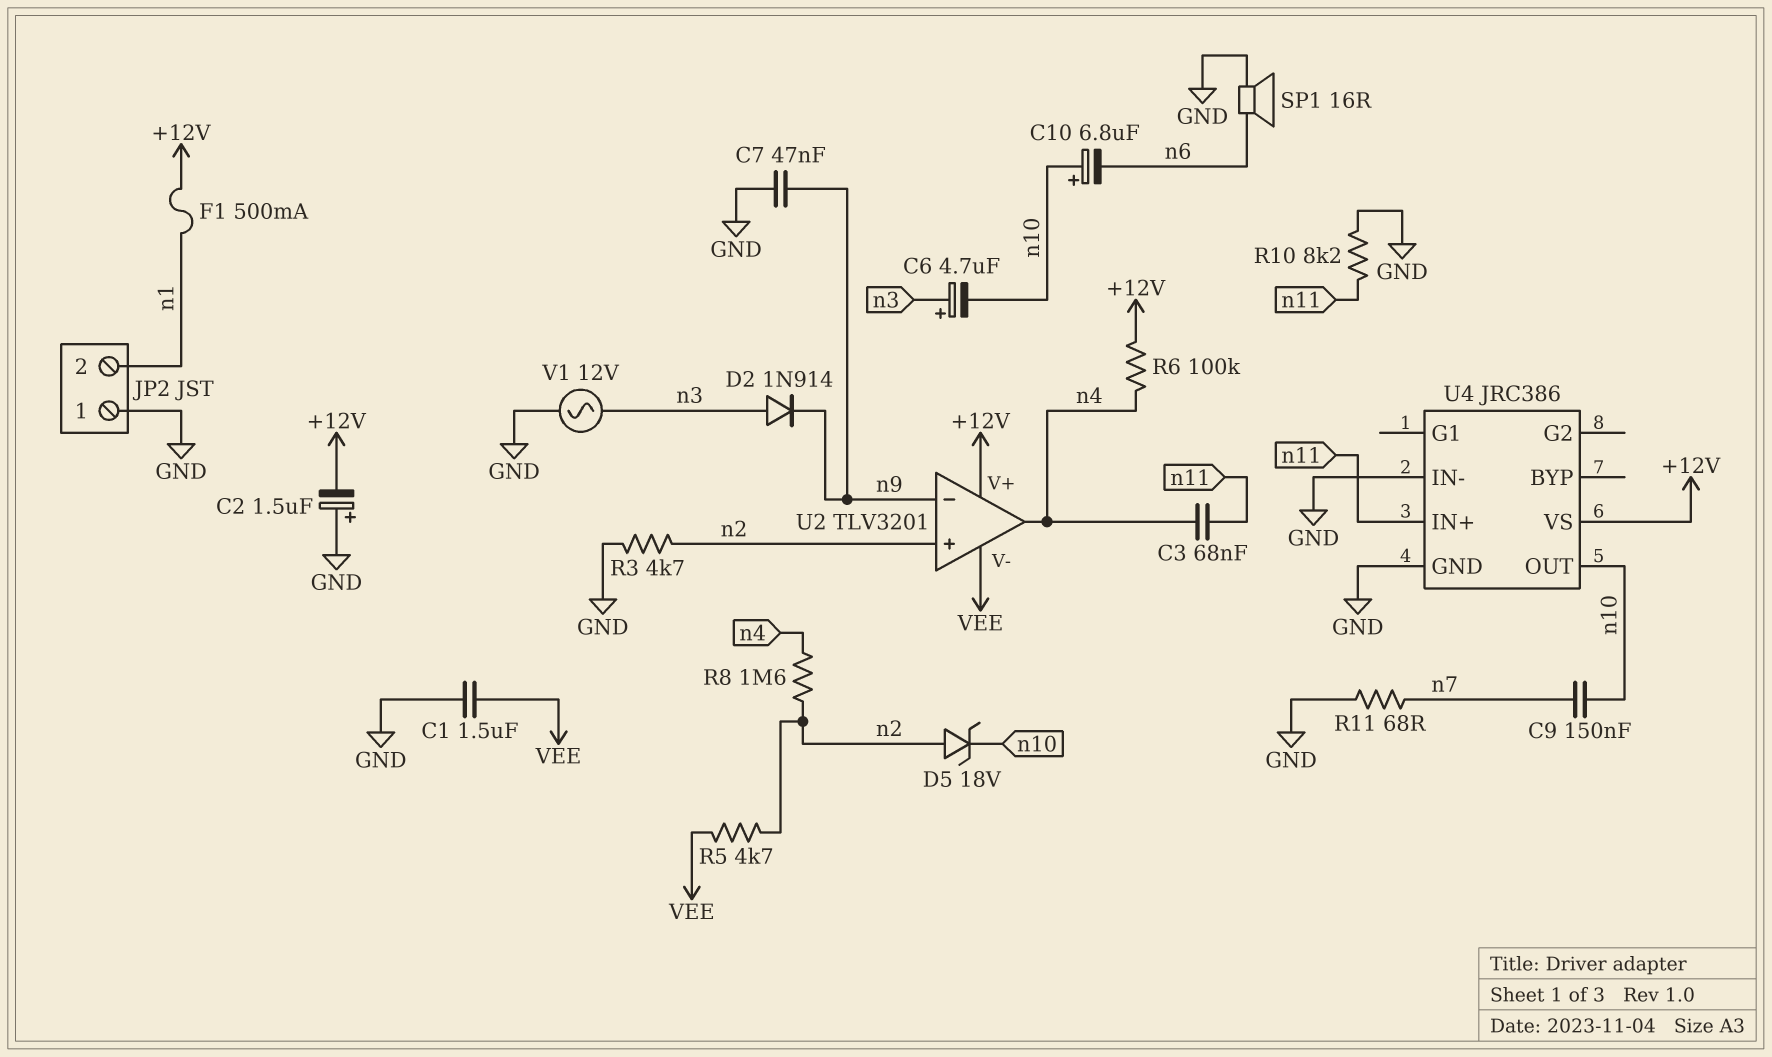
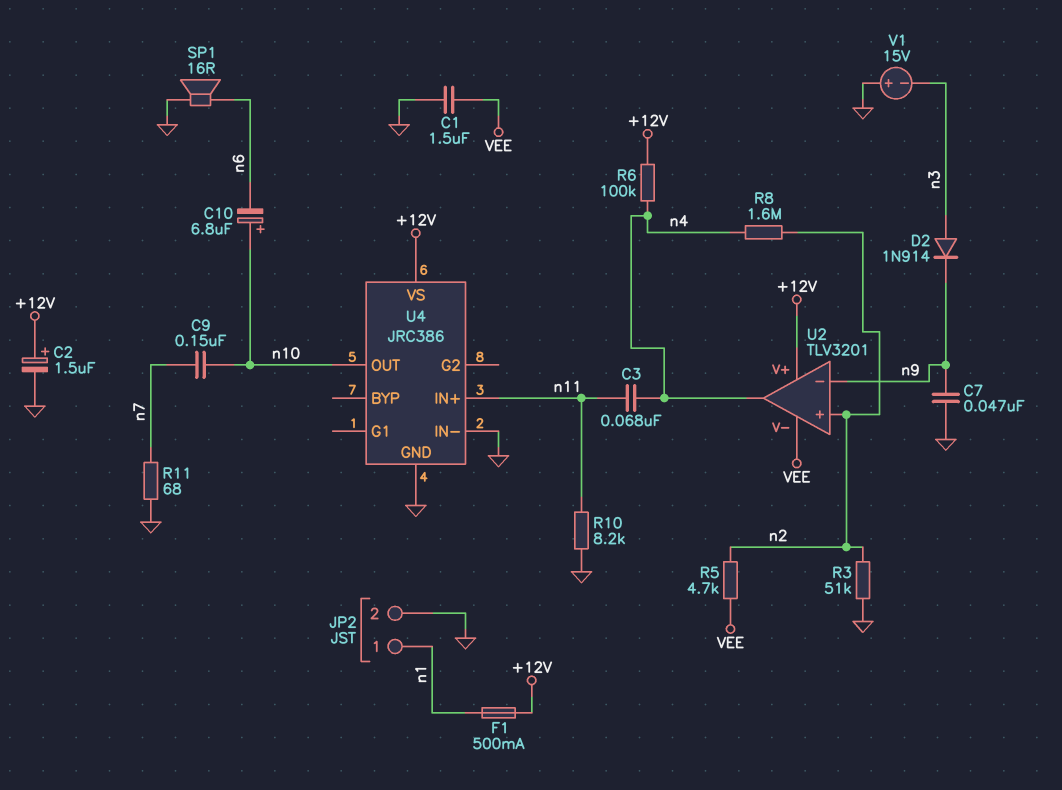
C2: 1.5uF (plus GND, minus +12V) -> 1.5uF (plus +12V, minus GND)
C6: 4.7uF (plus n3, minus n10) -> none
D5: zener 18V (A n2, K n10) -> none
JP2 pin 1: GND -> n1
JP2 pin 2: n1 -> GND
R3: 4.7k (GND, n2) -> 51k (GND, n2)
V1: AC 12V (GND, n3) -> 15V (plus GND, minus n3)

